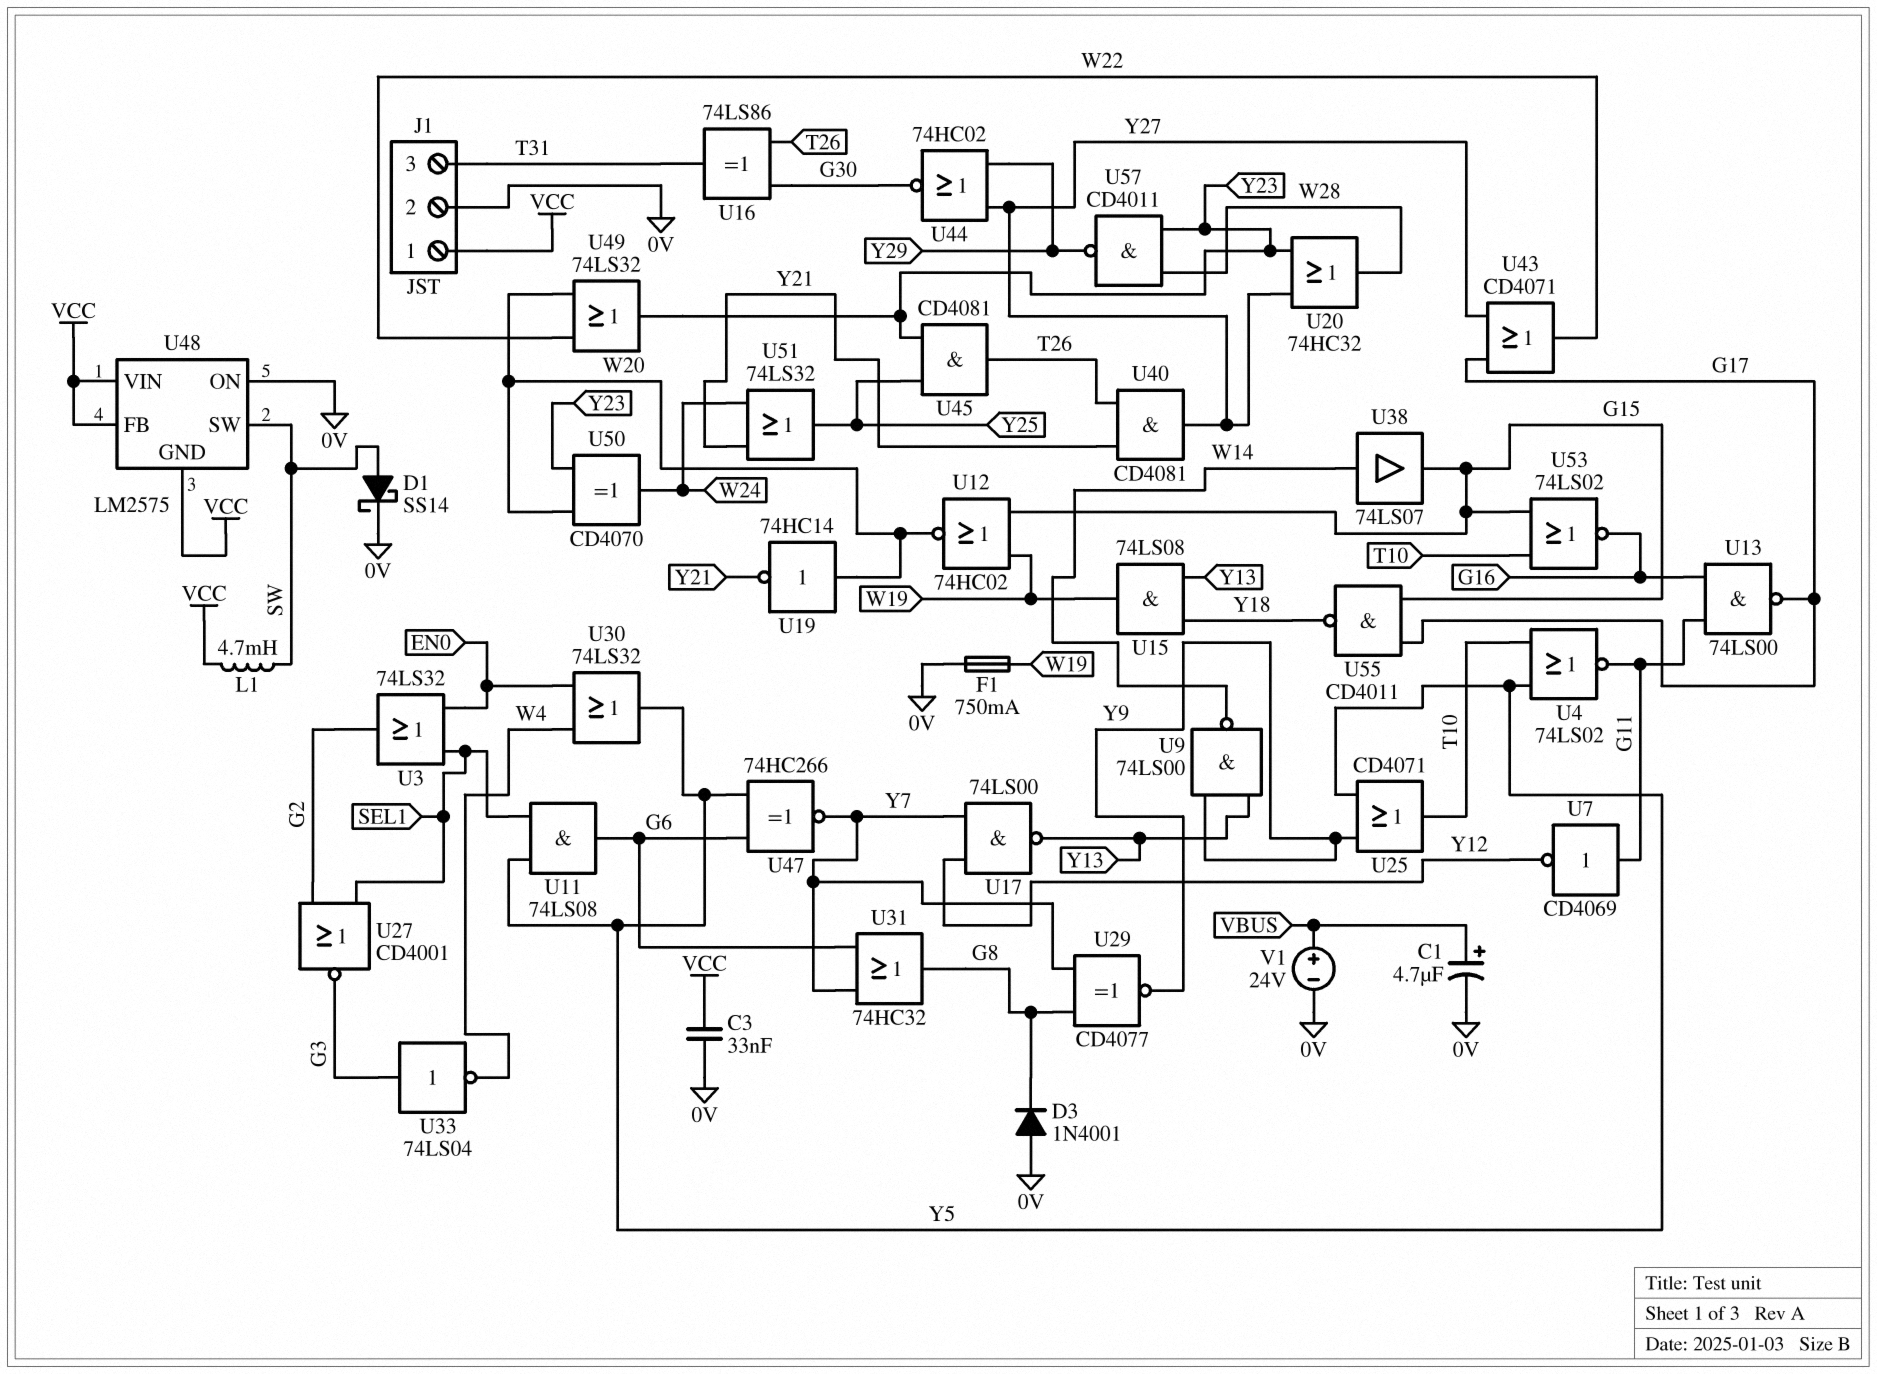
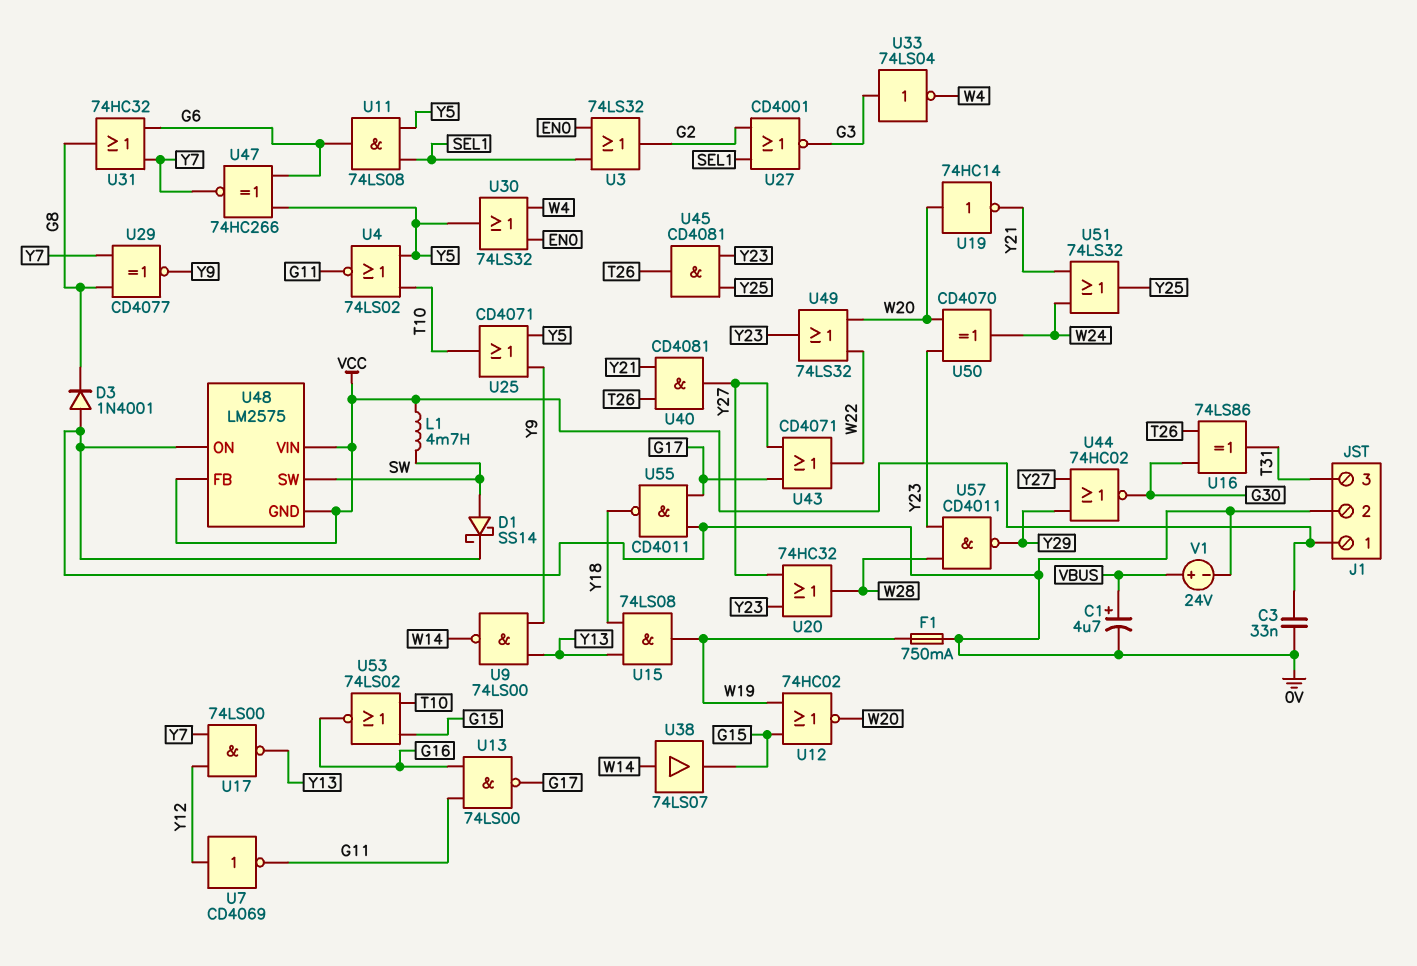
U7: NOT CD4069 (in G11, out Y12) -> NOT CD4069 (in Y12, out G11)
U55: NAND CD4011 (in G15, in G17, out Y18) -> NAND CD4011 (in 0V, in G17, out Y18)

